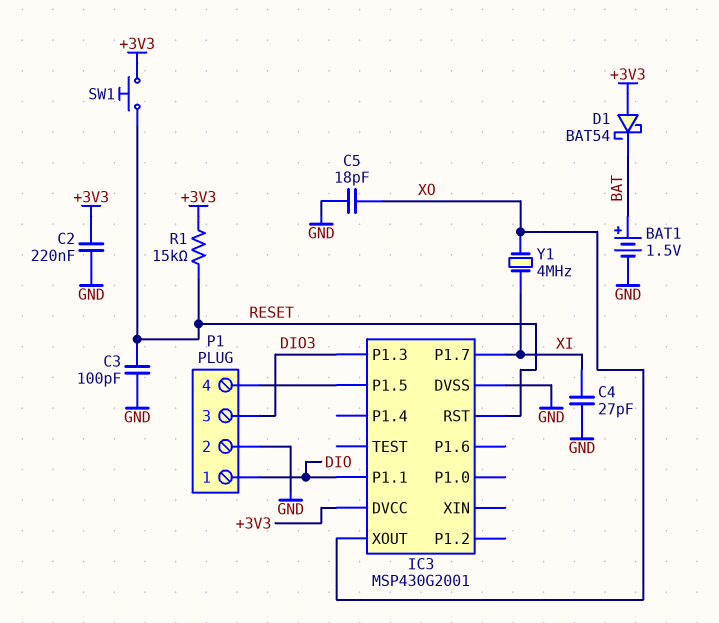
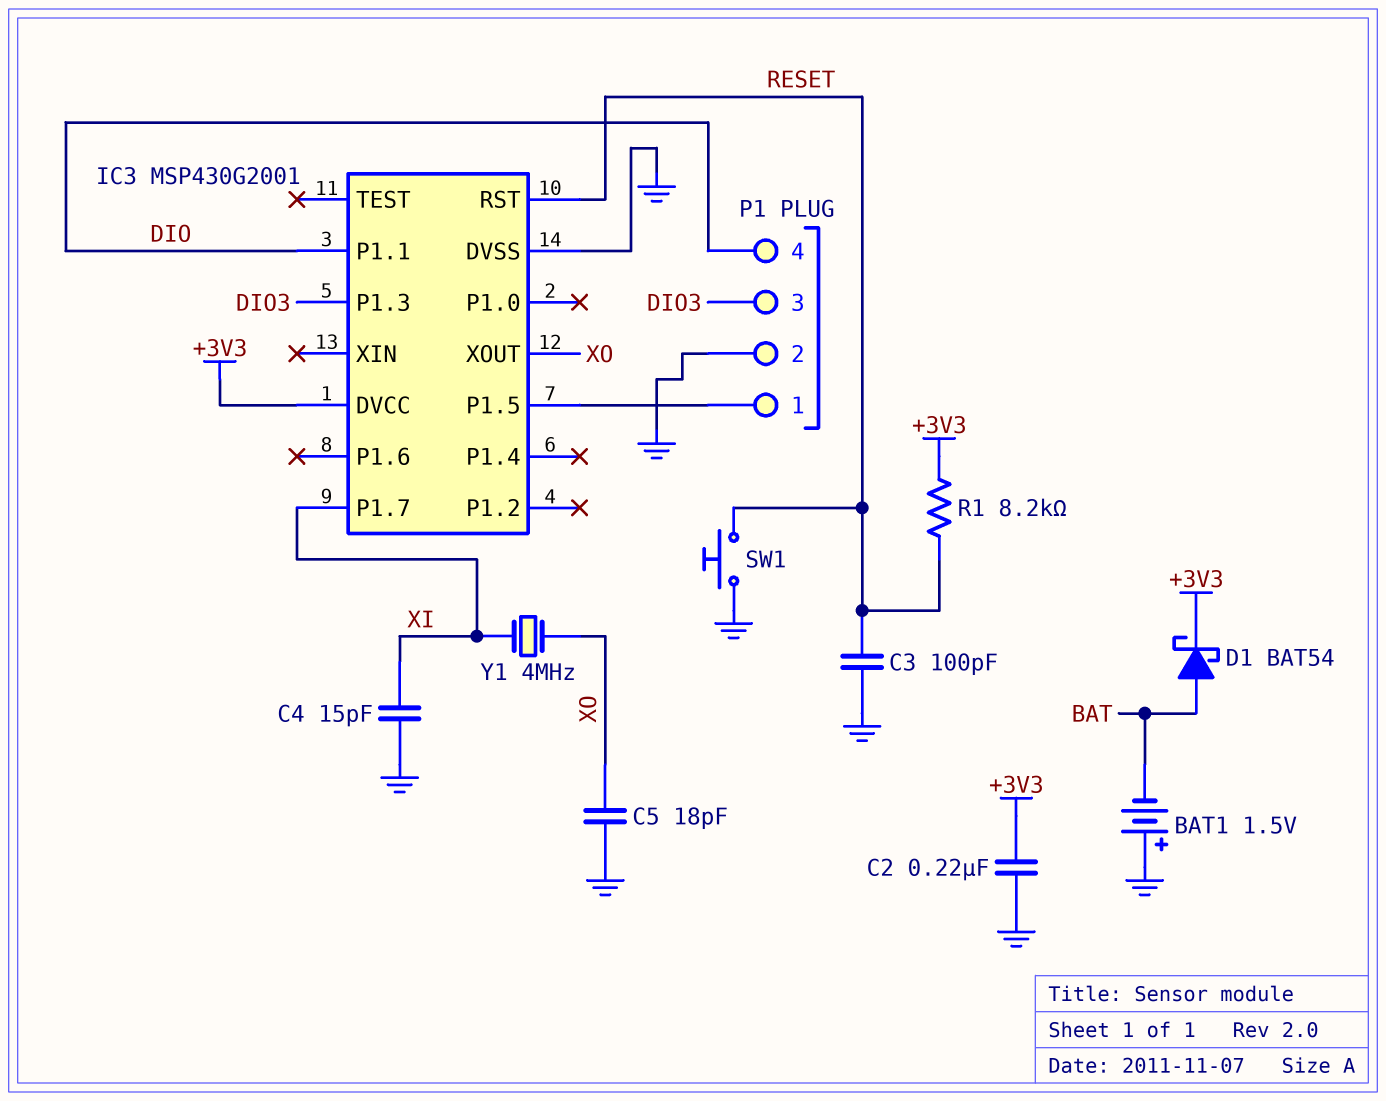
BAT1: 1.5V (plus BAT, minus GND) -> 1.5V (plus GND, minus BAT)
C4: 27pF (GND, XI) -> 15pF (GND, XI)
D1: schottky BAT54 (A +3V3, K BAT) -> schottky BAT54 (A BAT, K +3V3)
P1 pin 1: DIO -> IC3/P1.5
P1 pin 4: IC3/P1.5 -> DIO
R1: 15k (+3V3, RESET) -> 8.2k (+3V3, RESET)
SW1: button (+3V3, RESET) -> button (GND, RESET)

